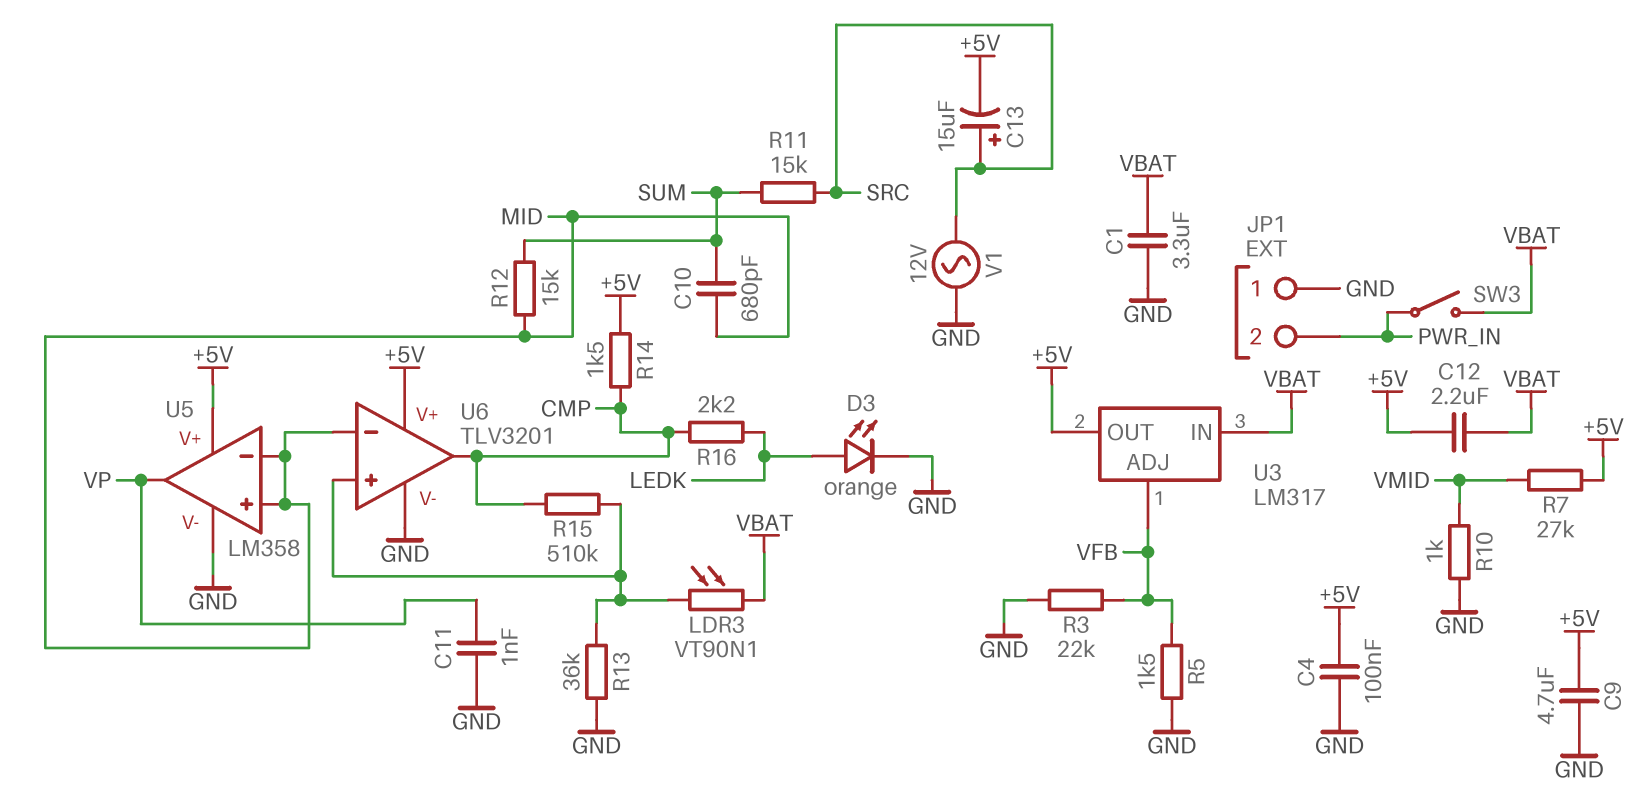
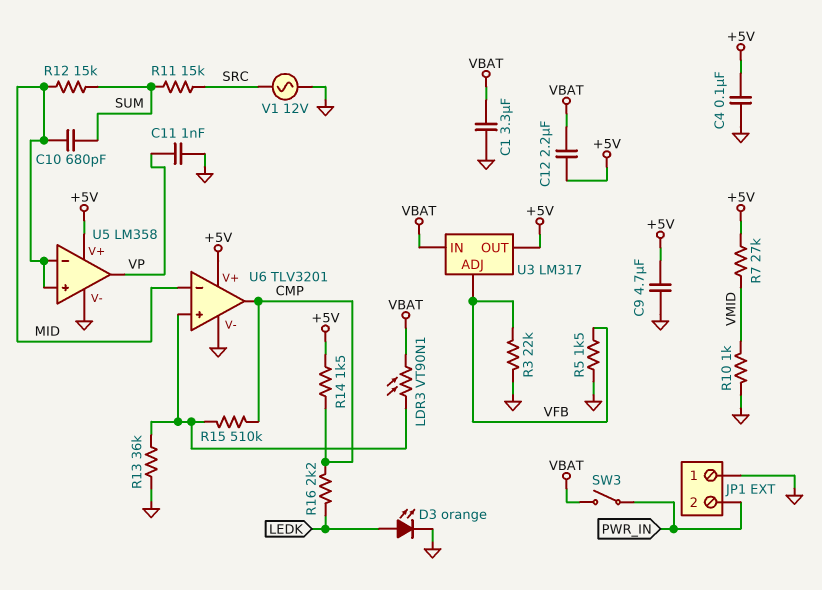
C13: 15uF (plus SRC, minus +5V) -> none

